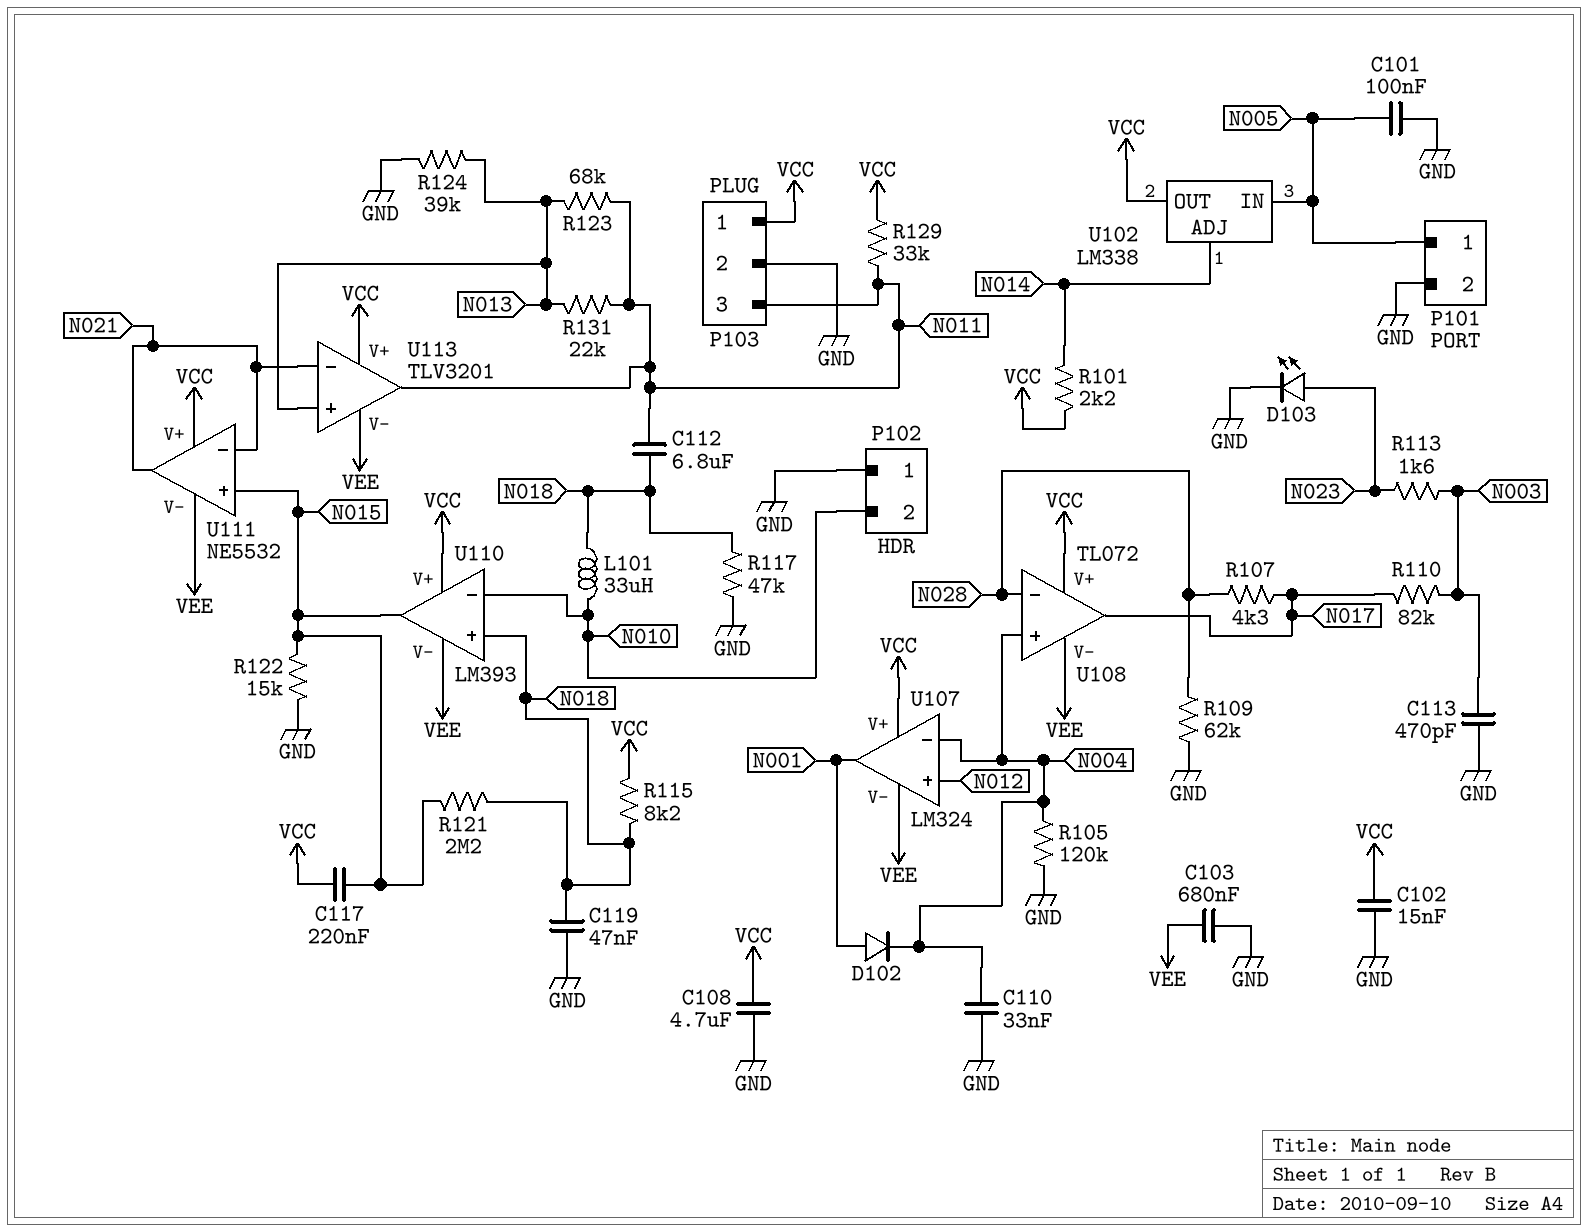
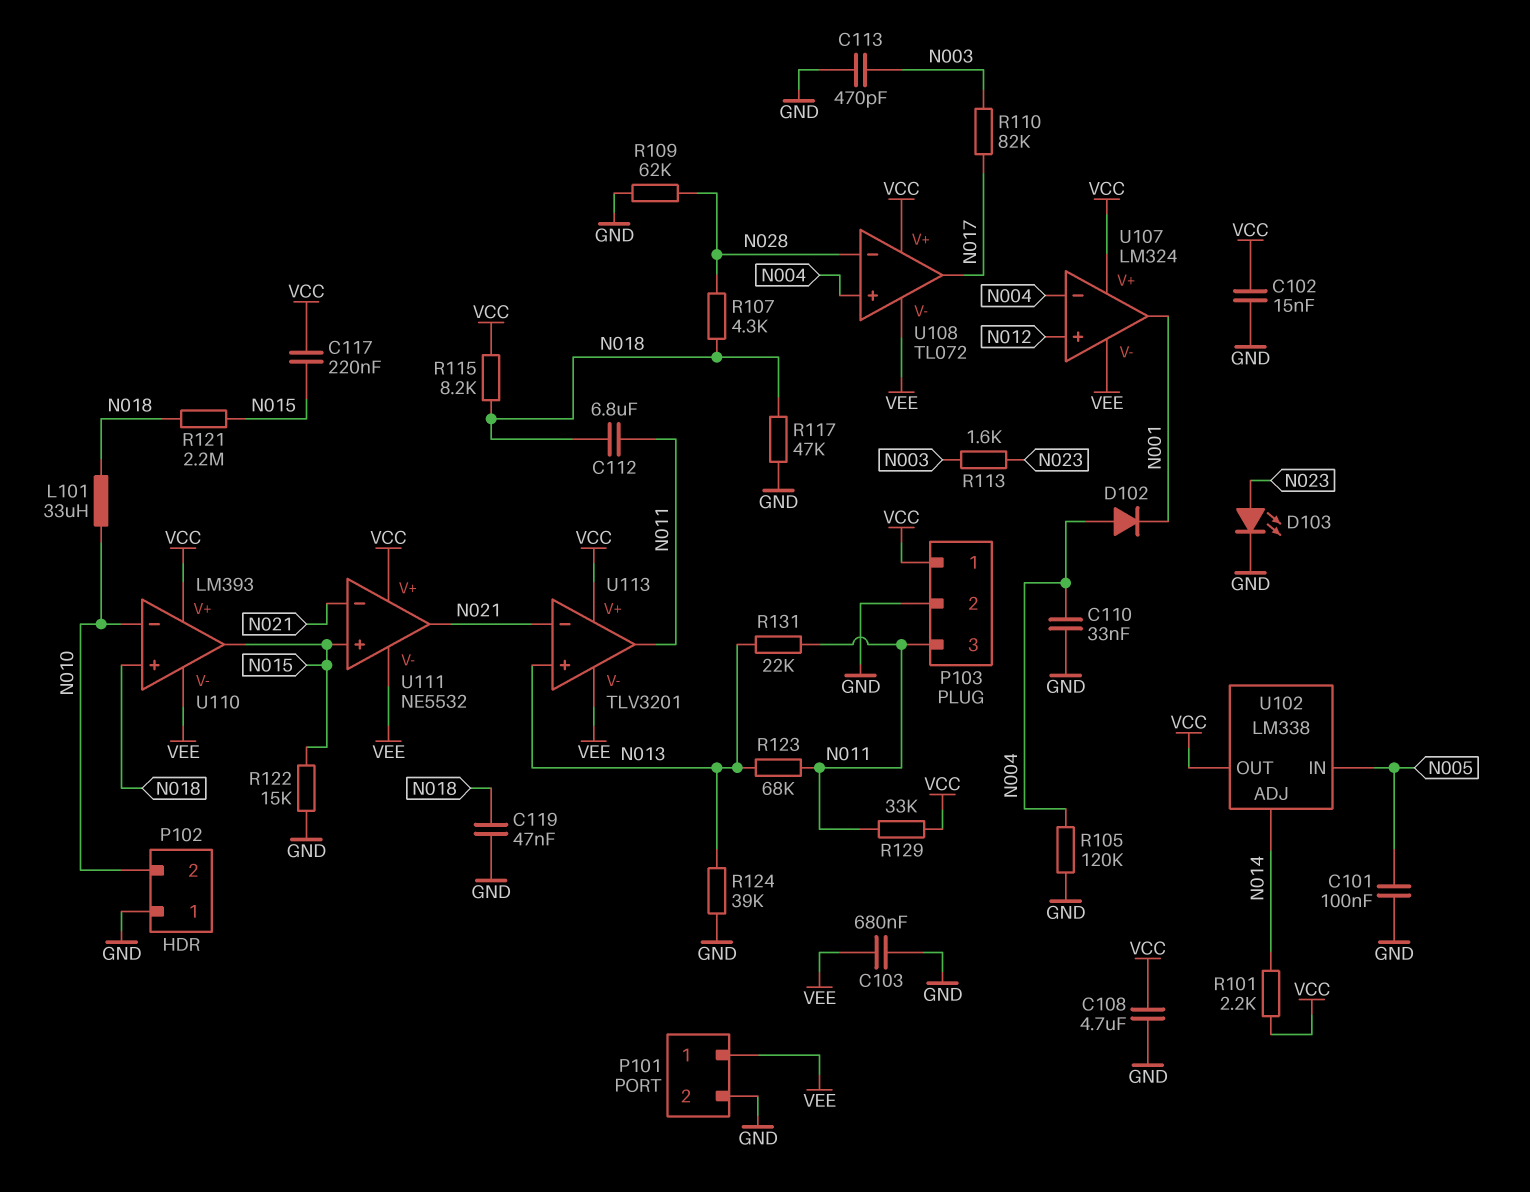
D102: diode (A N001, K N004) -> diode (A N004, K N001)
P101 pin 1: N005 -> VEE
R107: 4.3k (N017, N028) -> 4.3k (N018, N028)

